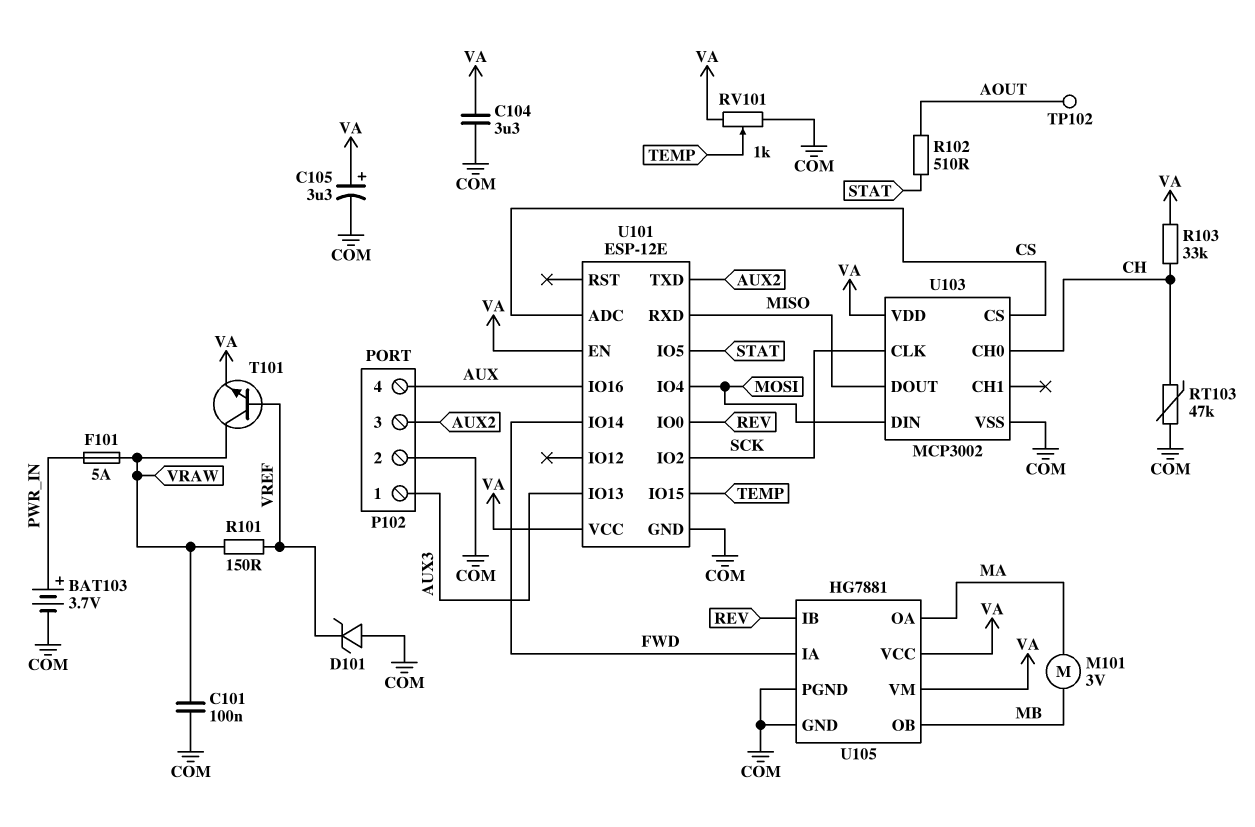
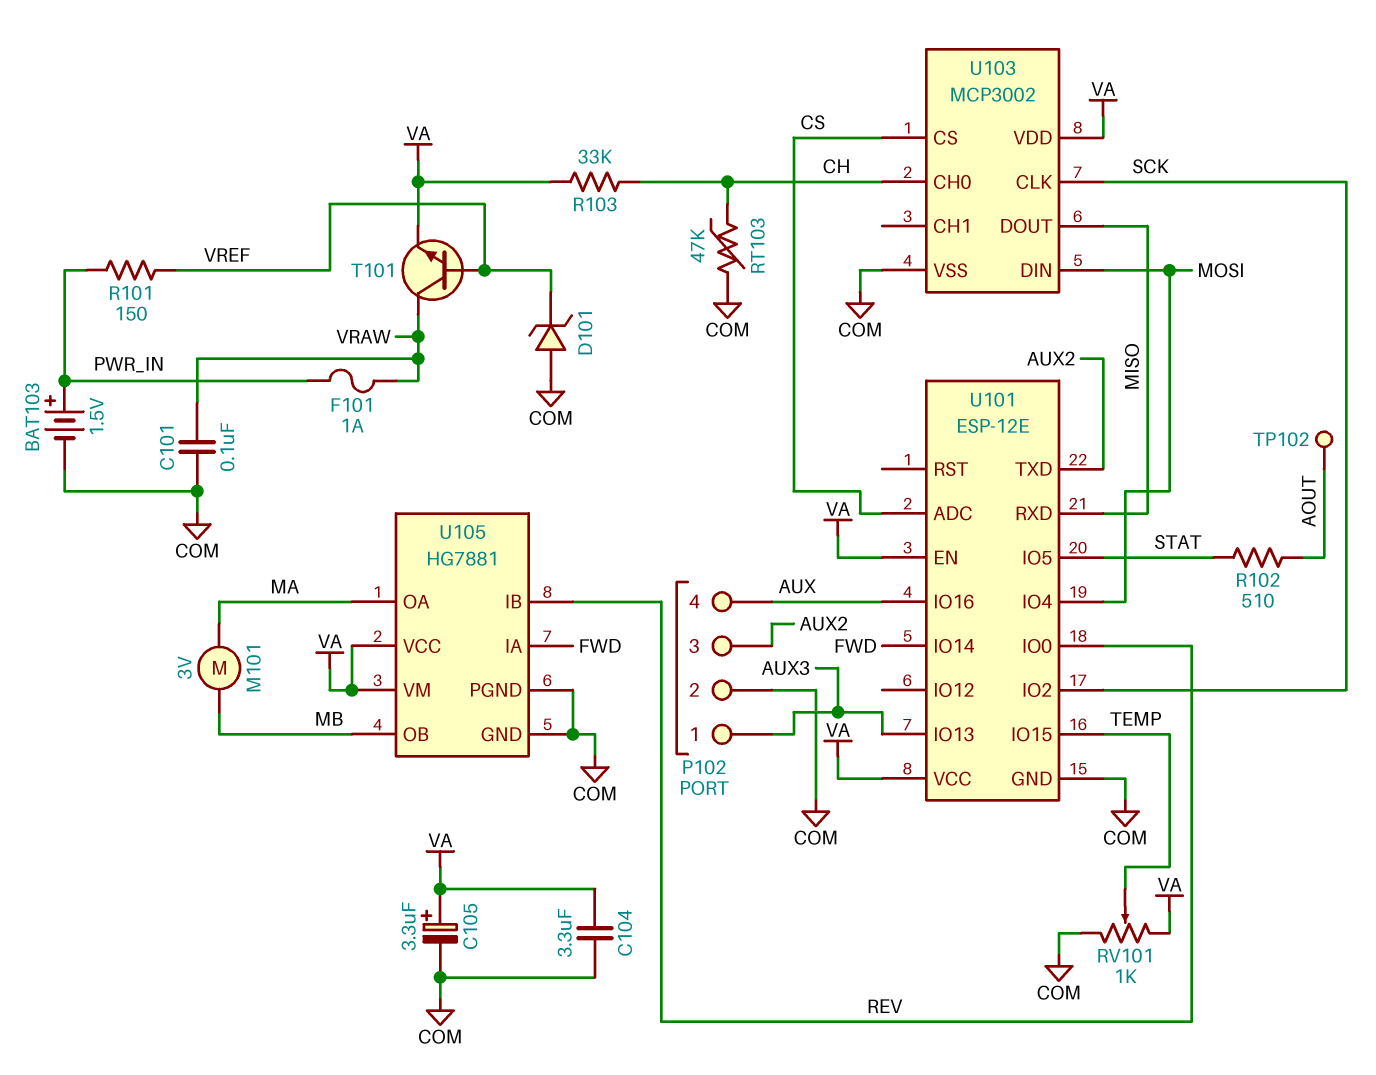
BAT103: 3.7V (plus PWR_IN, minus COM) -> 1.5V (plus PWR_IN, minus COM)
F101: 5A (PWR_IN, VRAW) -> 1A (PWR_IN, VRAW)
R101: 150 (VRAW, VREF) -> 150 (PWR_IN, VREF)

